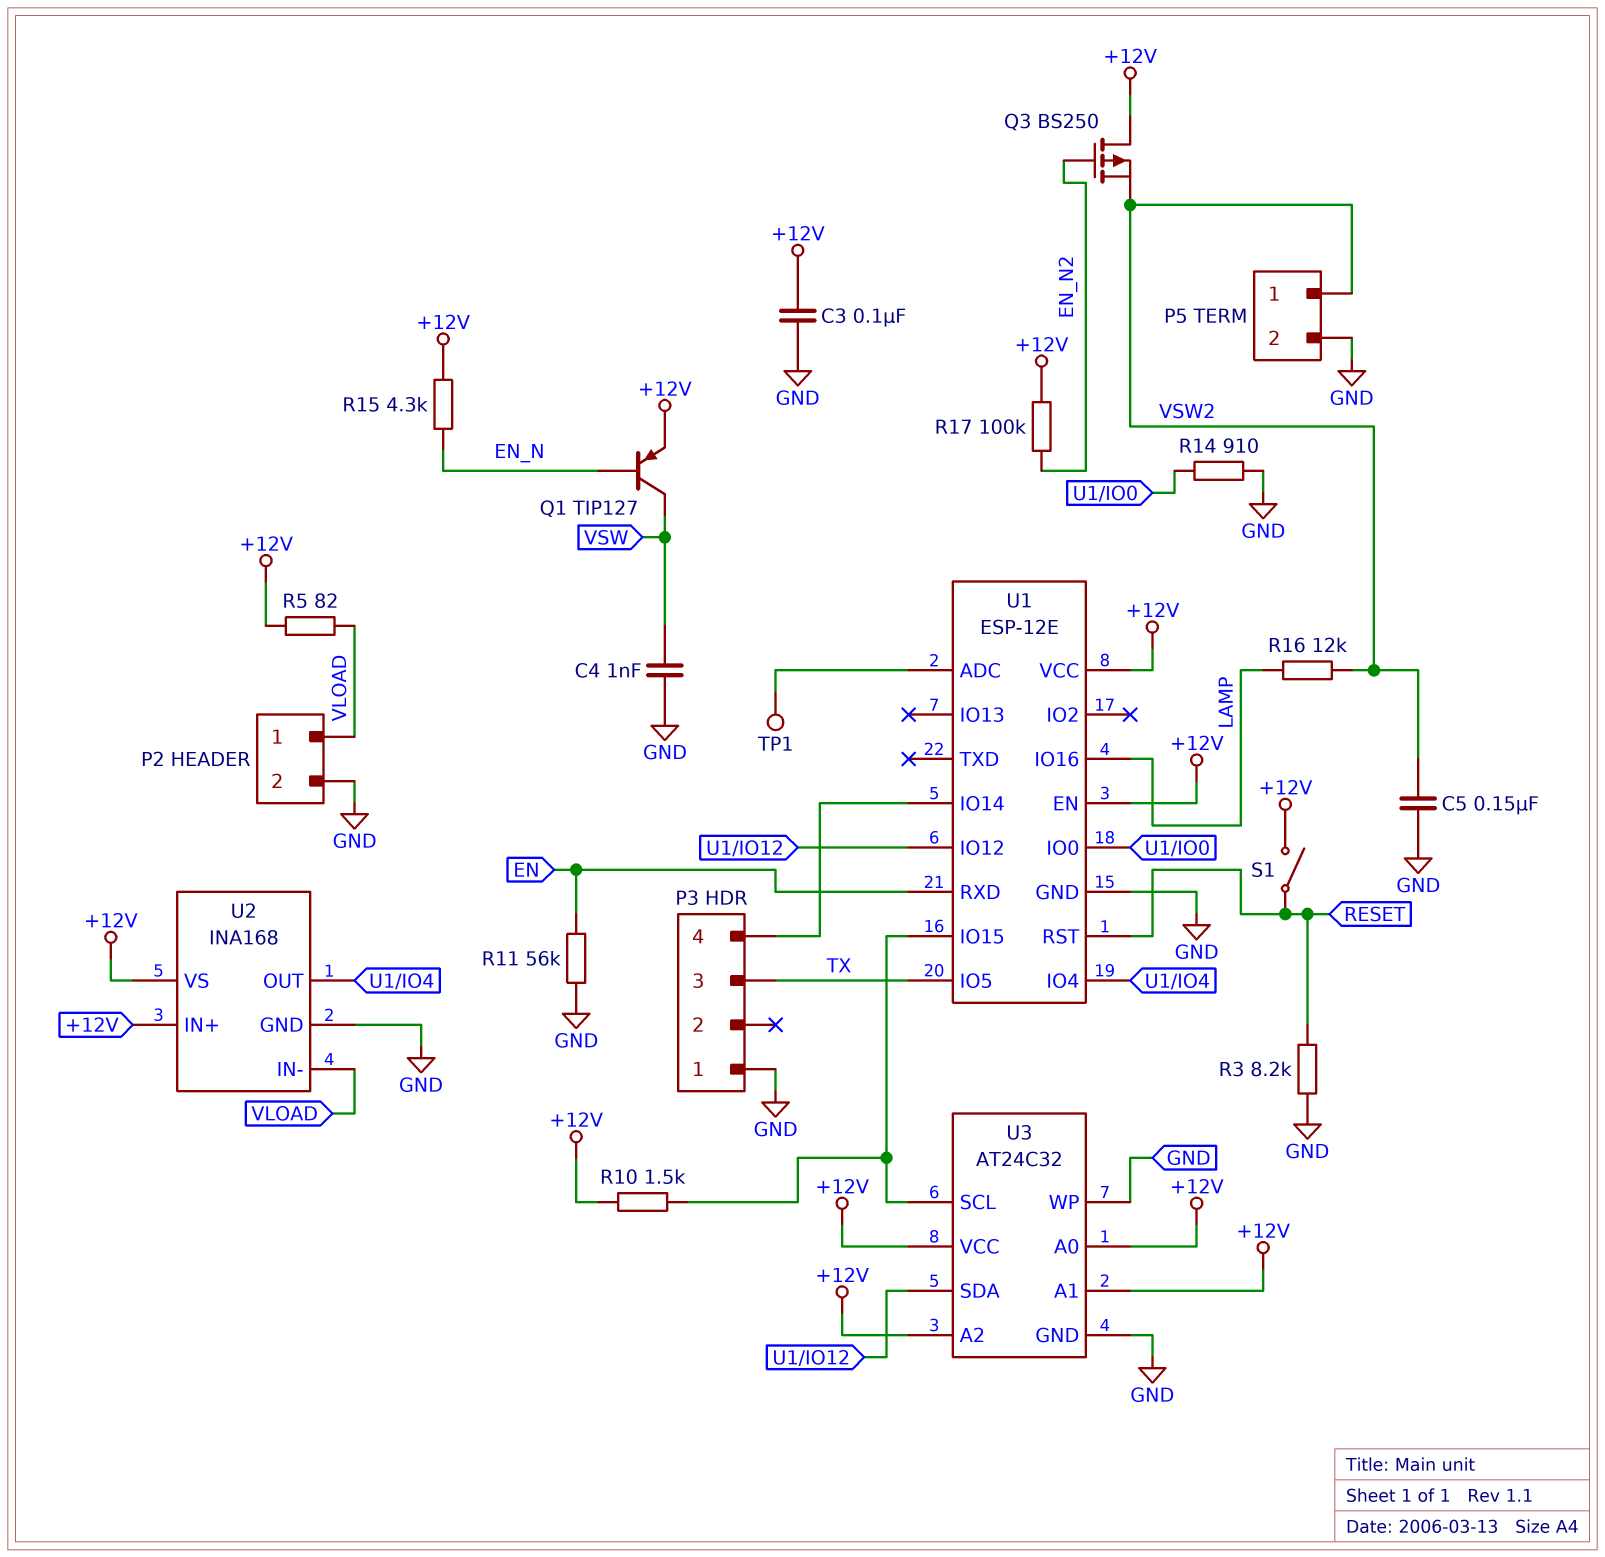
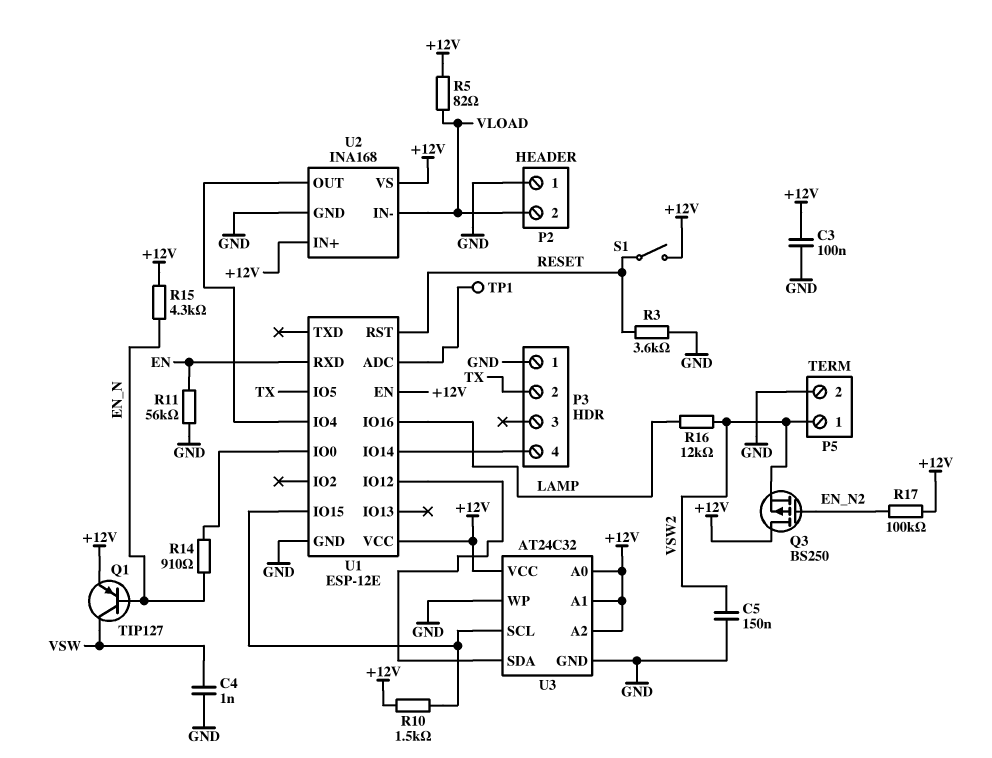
P2 pin 1: VLOAD -> GND
P2 pin 2: GND -> VLOAD
P3 pin 2: none -> TX
P3 pin 3: TX -> none
R3: 8.2k (GND, RESET) -> 3.6k (GND, RESET)
R14: 910 (GND, U1/IO0) -> 910 (EN_N, U1/IO0)

